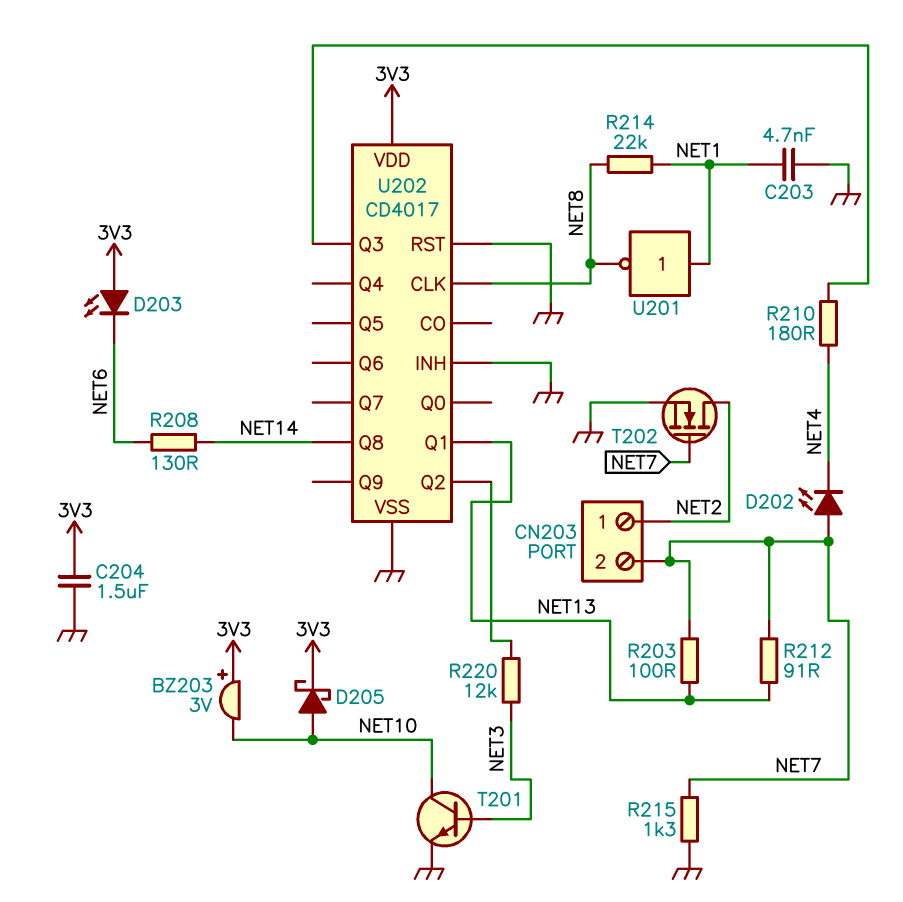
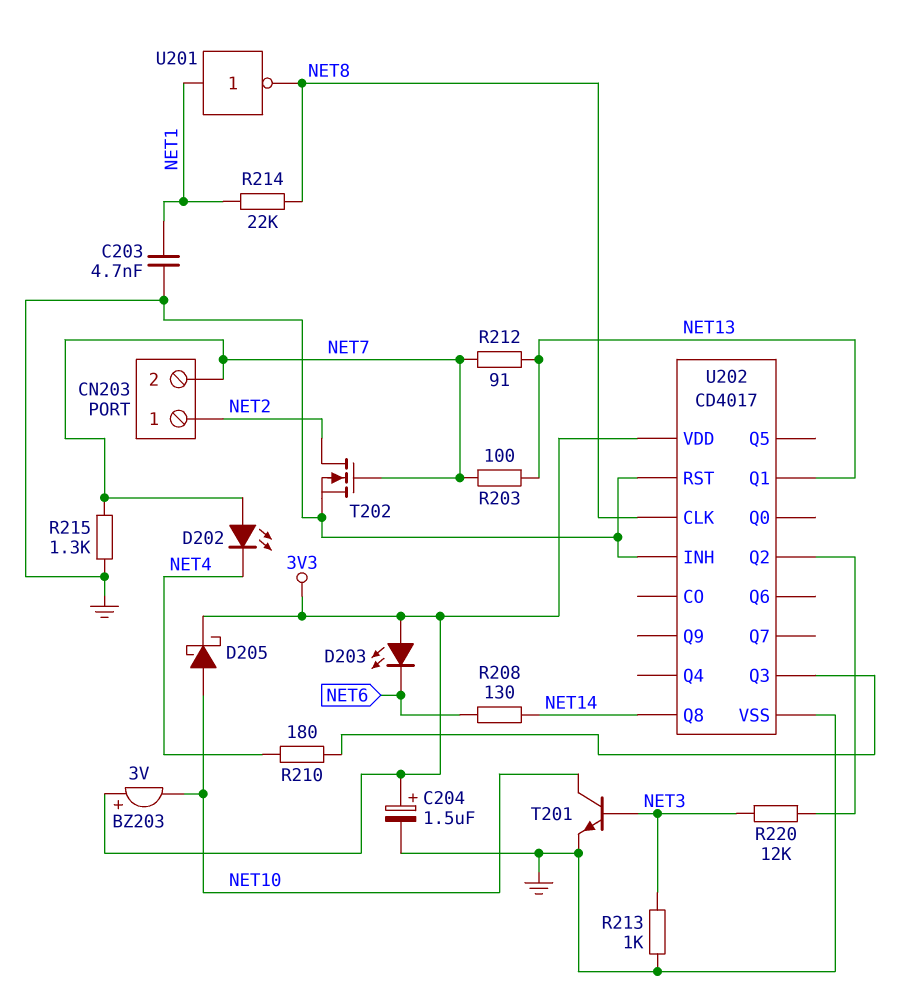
C204: 1.5uF (3V3, GND) -> 1.5uF (plus 3V3, minus GND)
R213: none -> 1k (GND, NET3)

